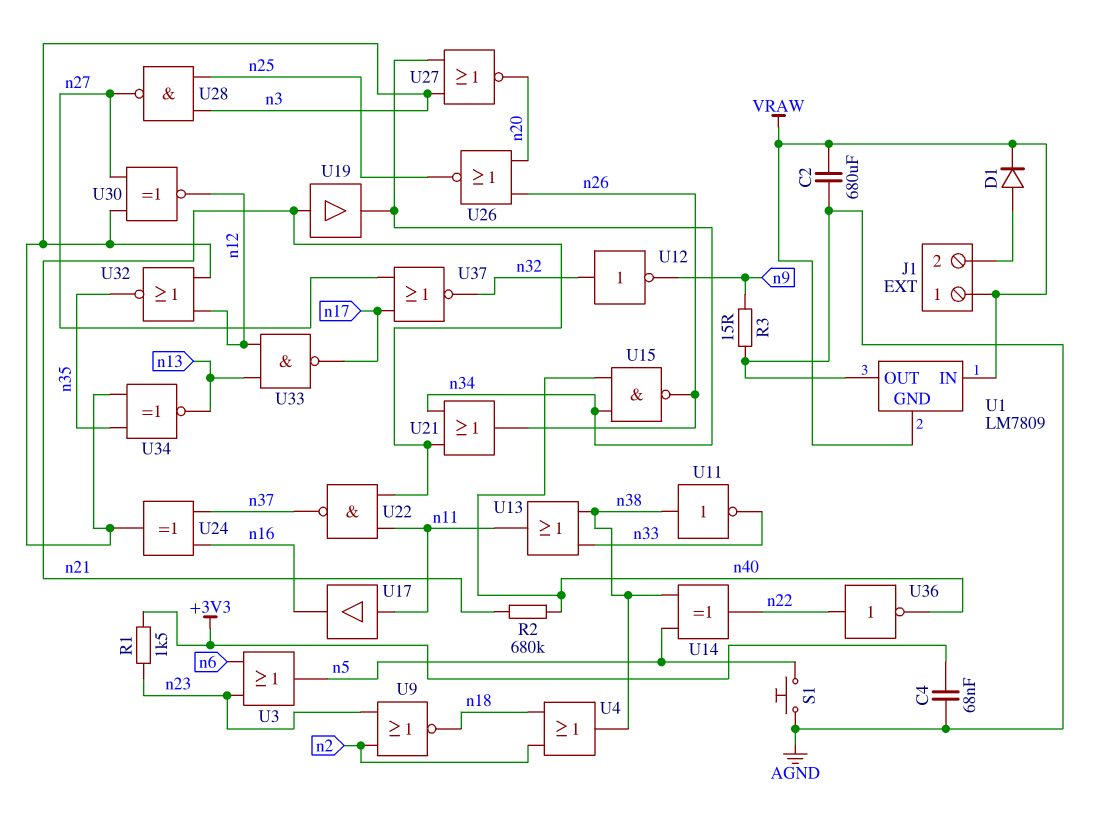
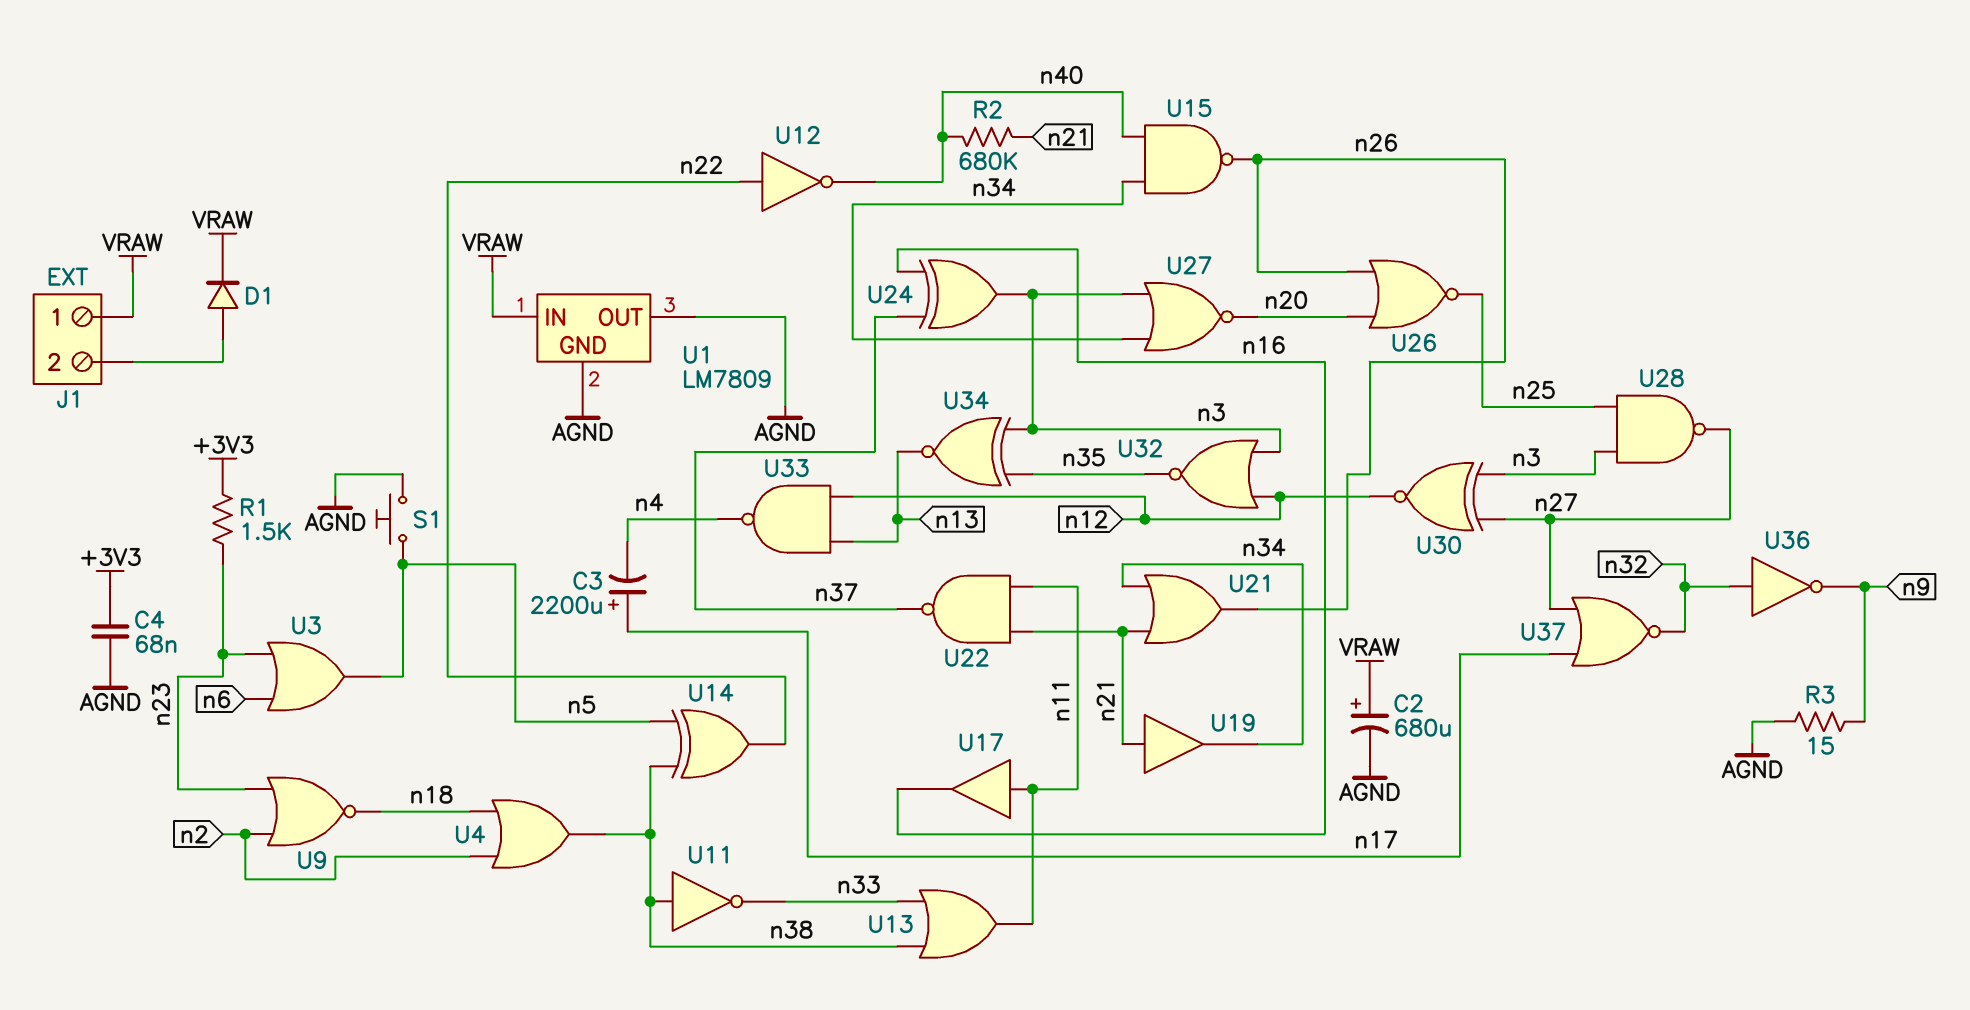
C2: 680uF (AGND, VRAW) -> 680uF (plus VRAW, minus AGND)
C3: none -> 2200uF (plus n17, minus n4)
U1 pin GND: VRAW -> AGND
U12: NOT (in n32, out n9) -> NOT (in n22, out n40)
U33: NAND (in n12, in n13, out n17) -> NAND (in n12, in n13, out n4)
U36: NOT (in n22, out n40) -> NOT (in n32, out n9)

